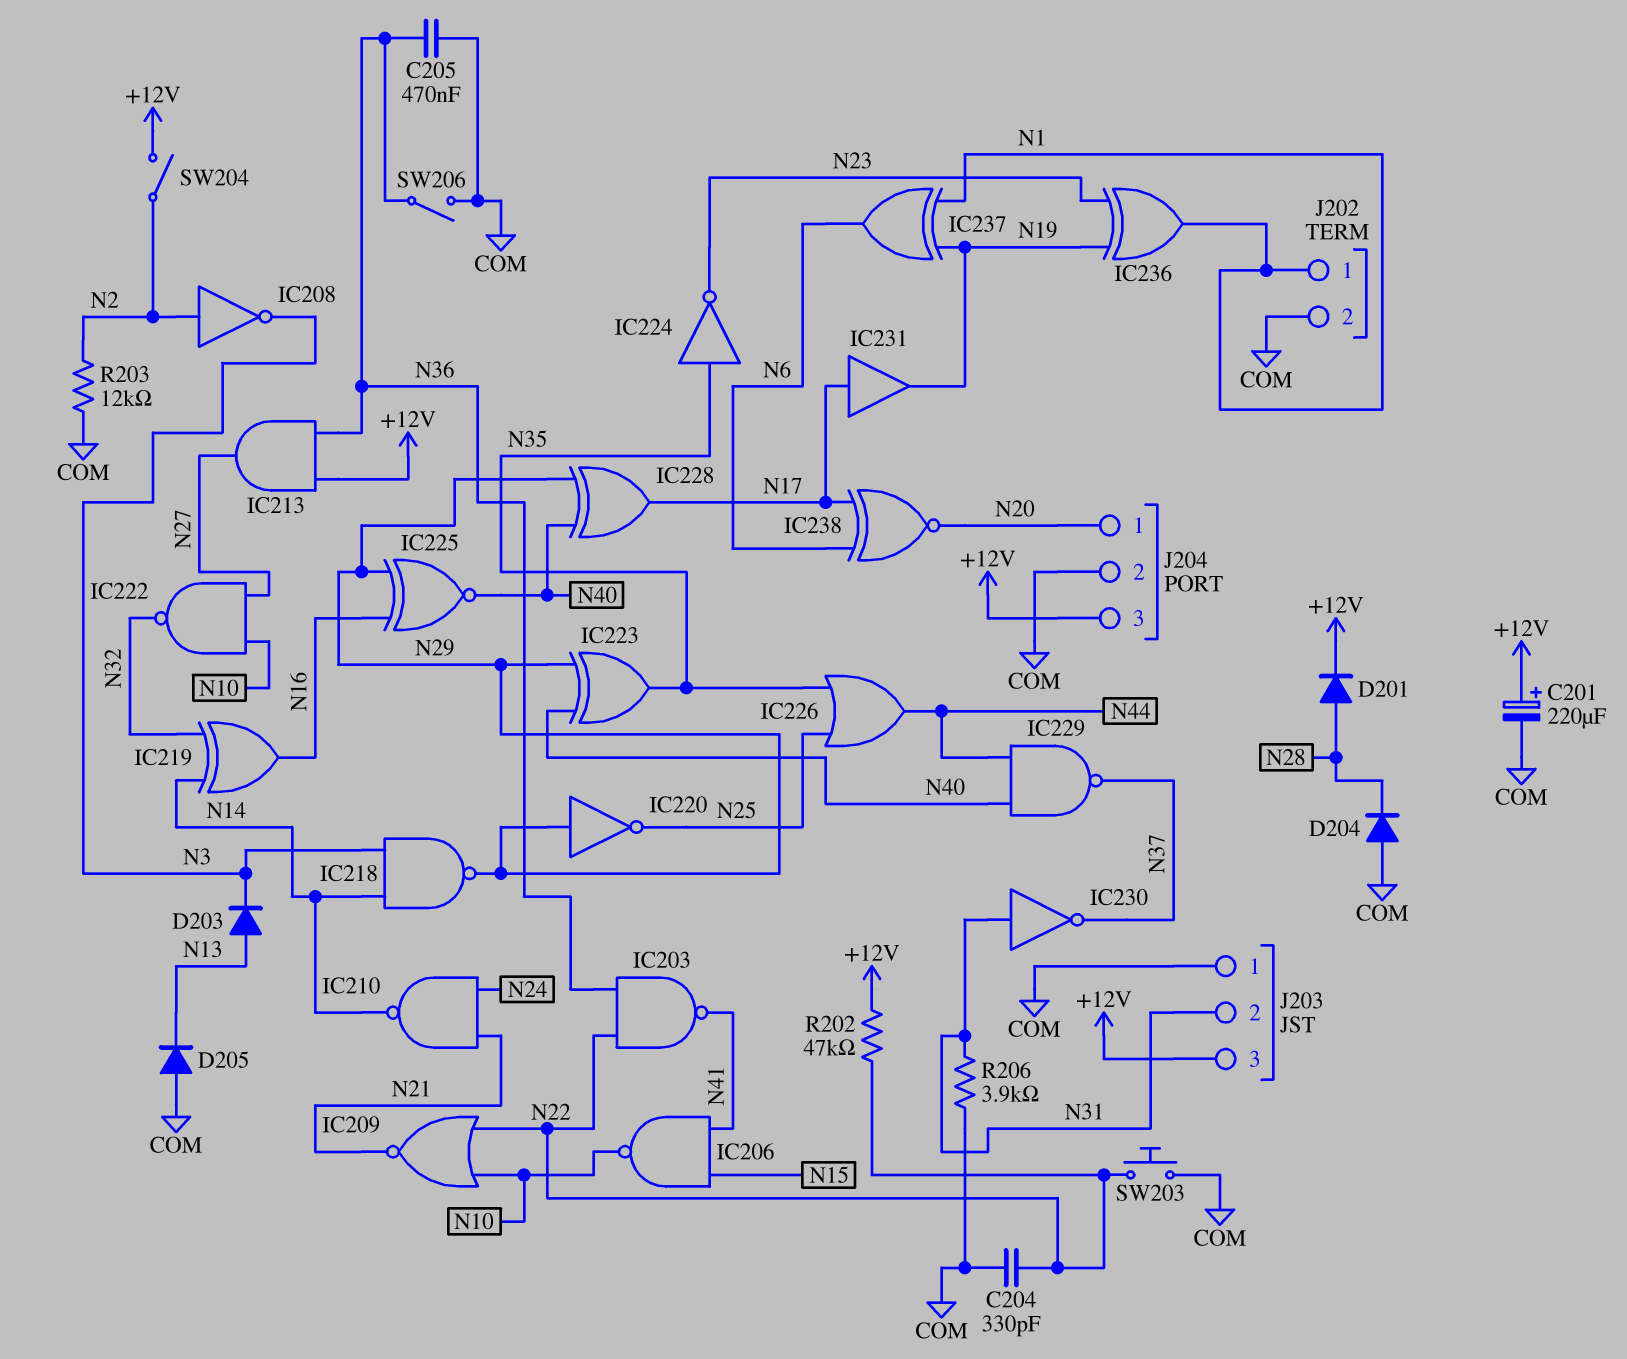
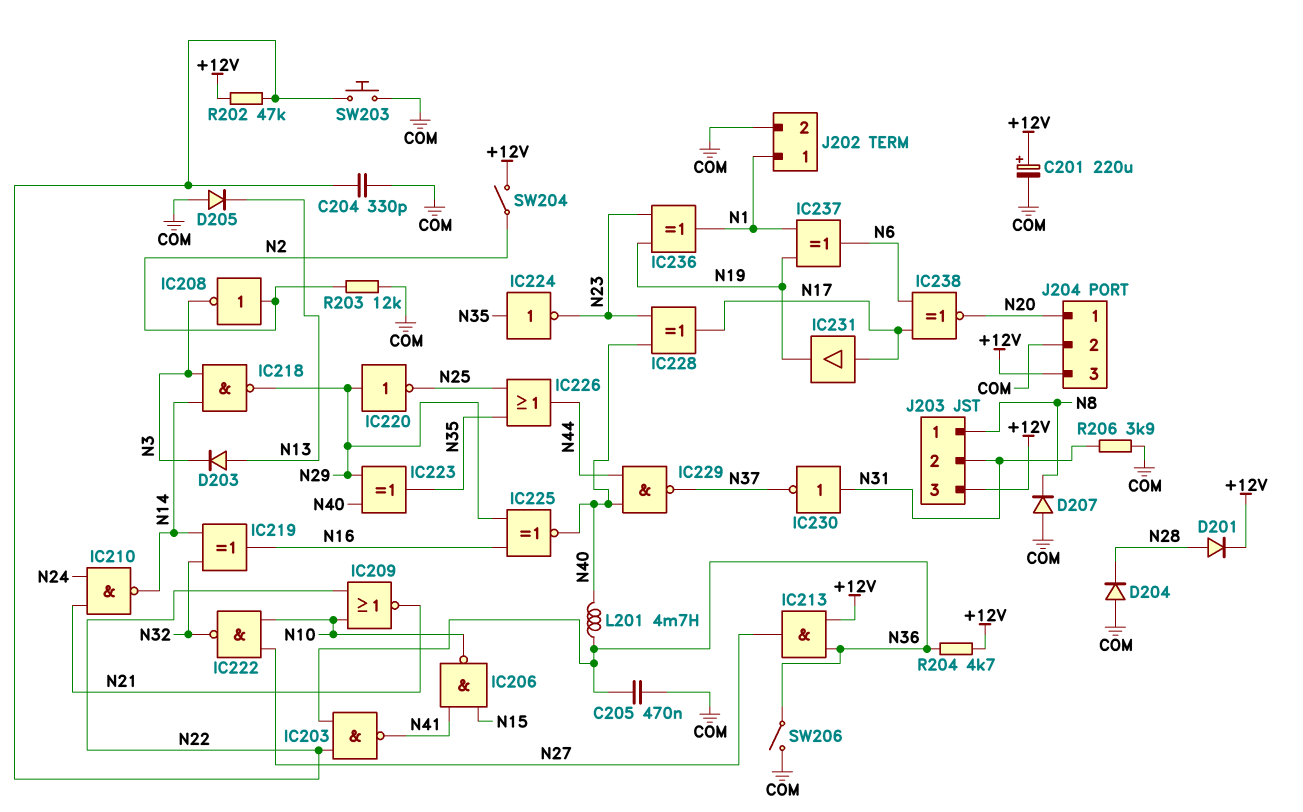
D207: none -> diode (A COM, K N8)
IC228: XOR (in N29, in N40, out N17) -> XOR (in N23, in N40, out N17)
J203 pin 1: COM -> N8
L201: none -> 4.7mH (N36, N40)
R204: none -> 4.7k (+12V, N36)

